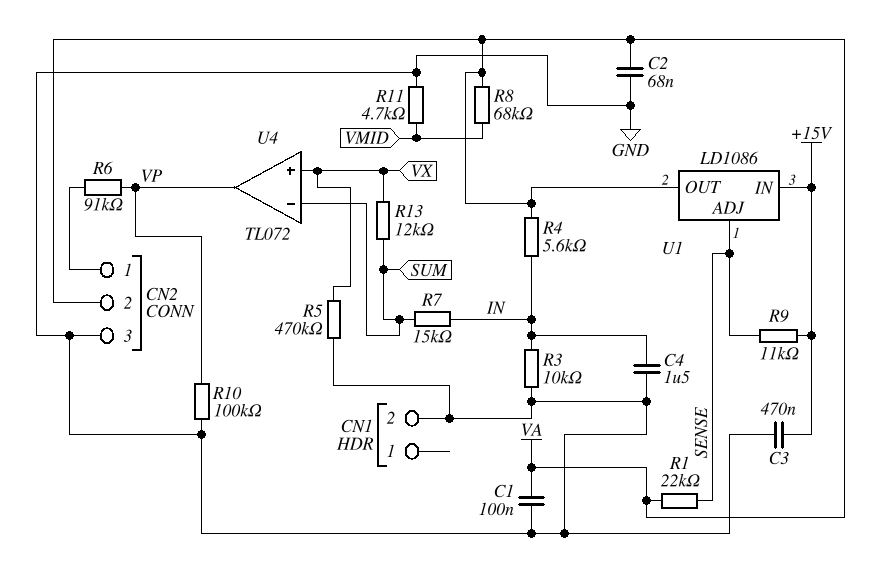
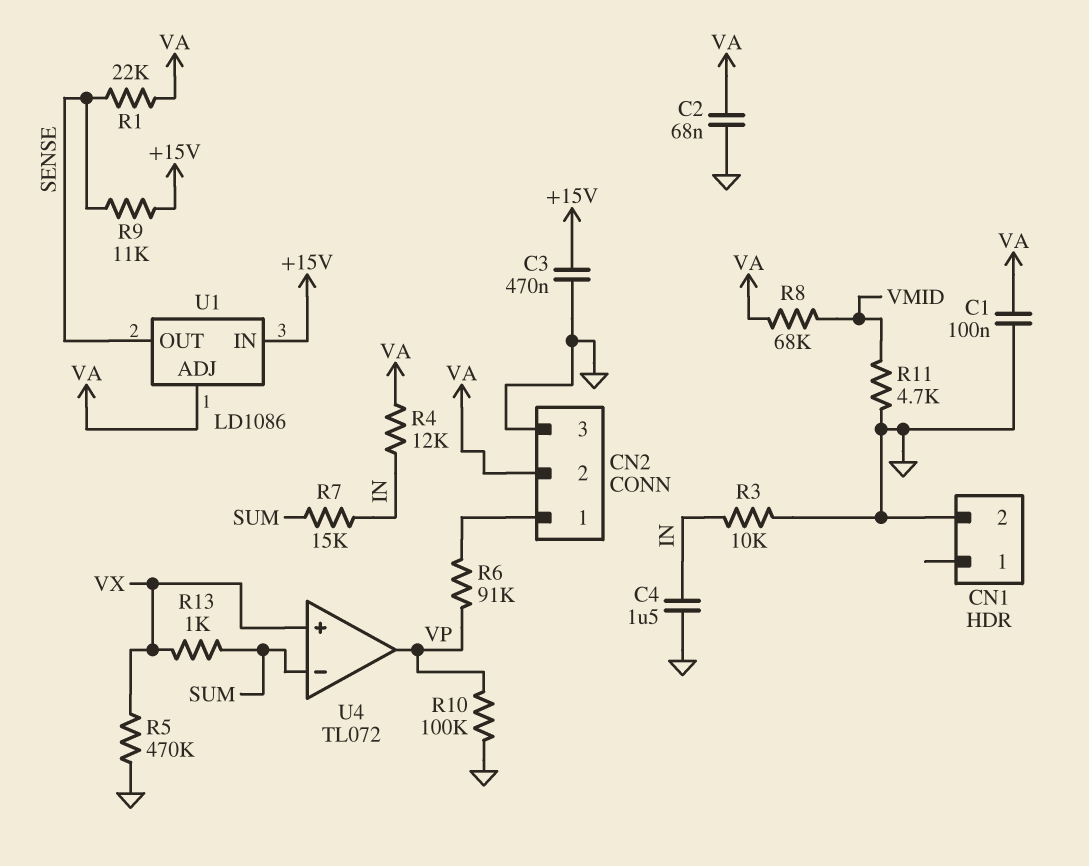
R4: 5.6k (IN, VA) -> 12k (IN, VA)
R13: 12k (SUM, VX) -> 1k (SUM, VX)
U1 pin ADJ: SENSE -> VA
U1 pin OUT: VA -> SENSE

